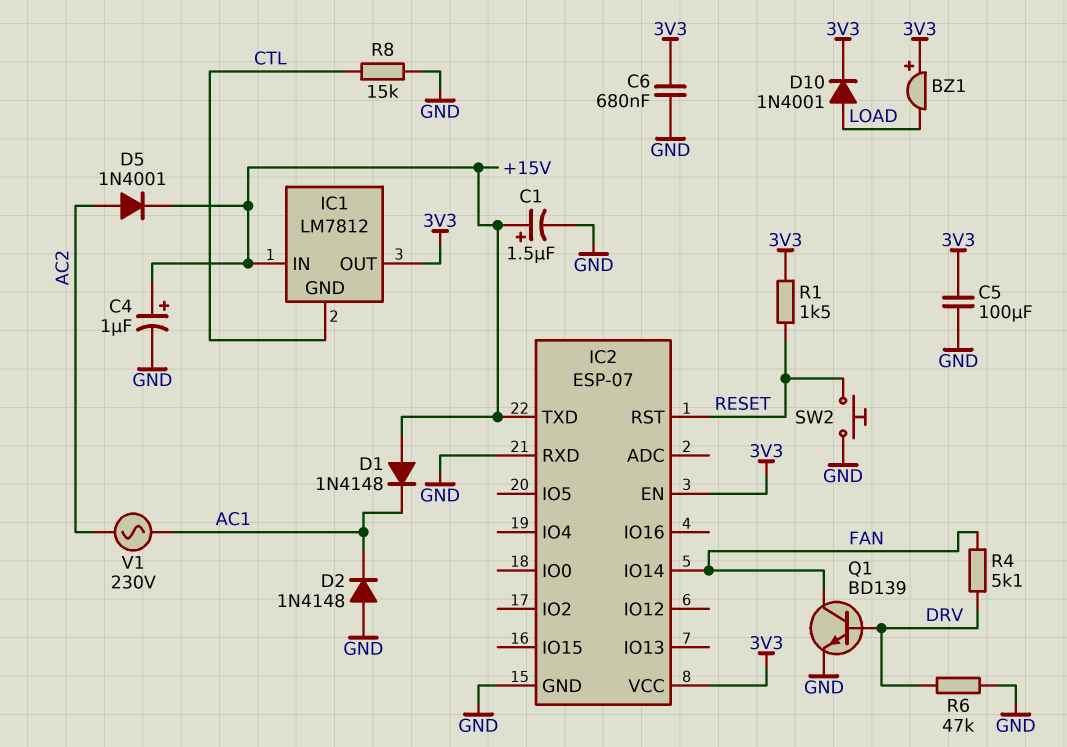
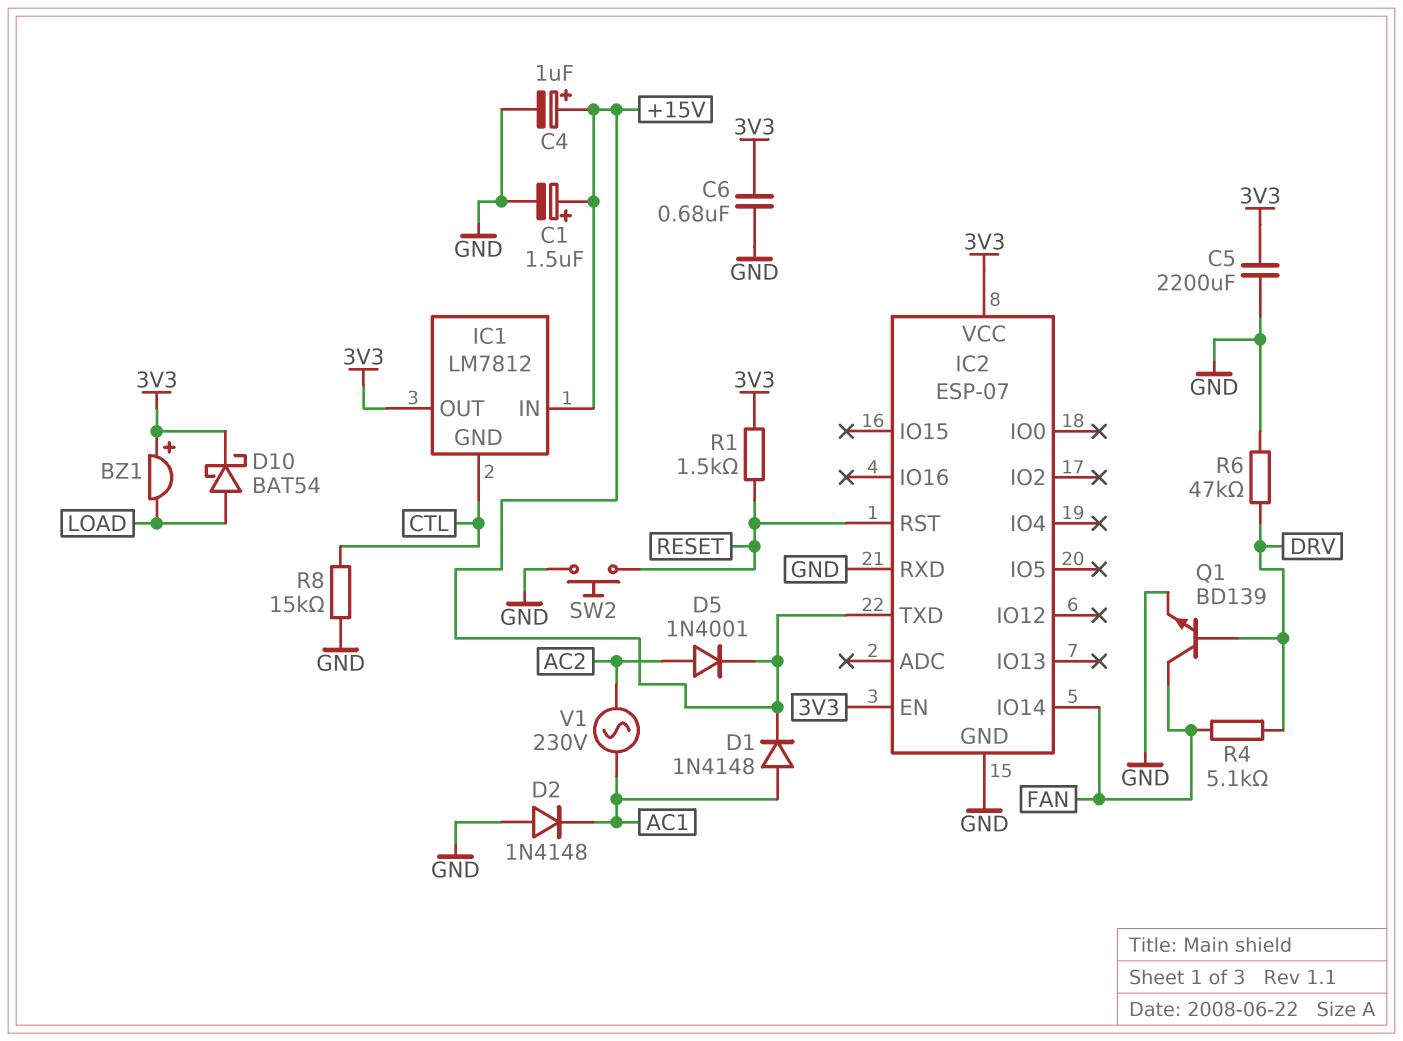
C5: 100uF (3V3, GND) -> 2200uF (3V3, GND)
D1: diode 1N4148 (A +15V, K AC1) -> diode 1N4148 (A AC1, K +15V)
D10: diode 1N4001 (A LOAD, K 3V3) -> schottky BAT54 (A LOAD, K 3V3)

